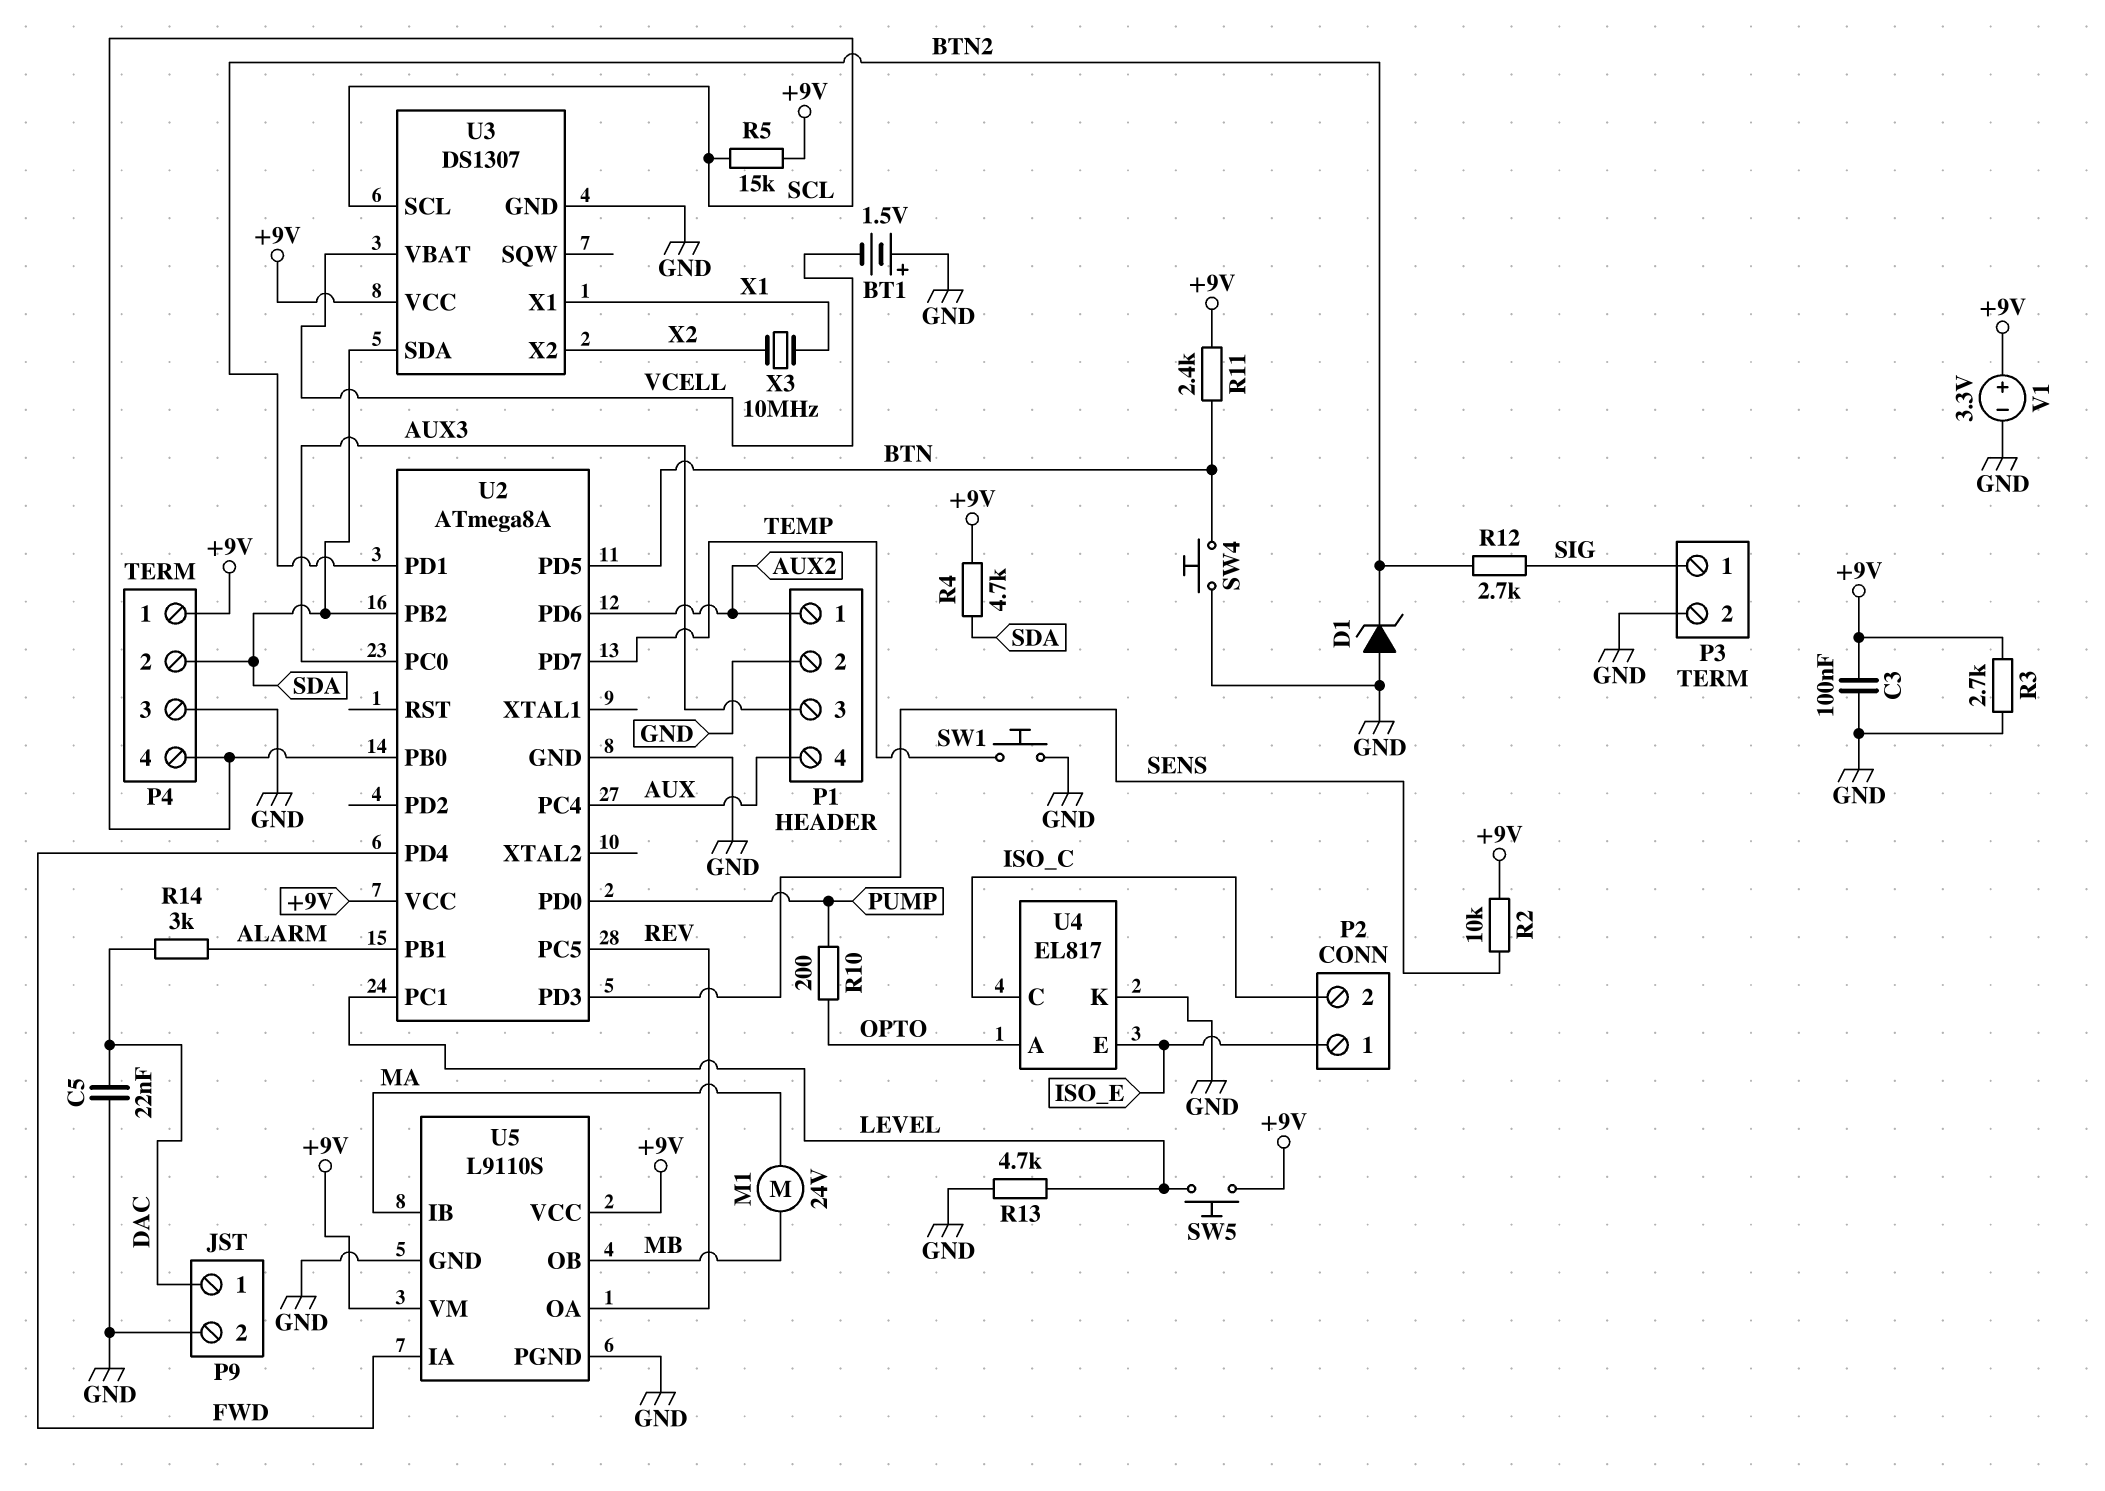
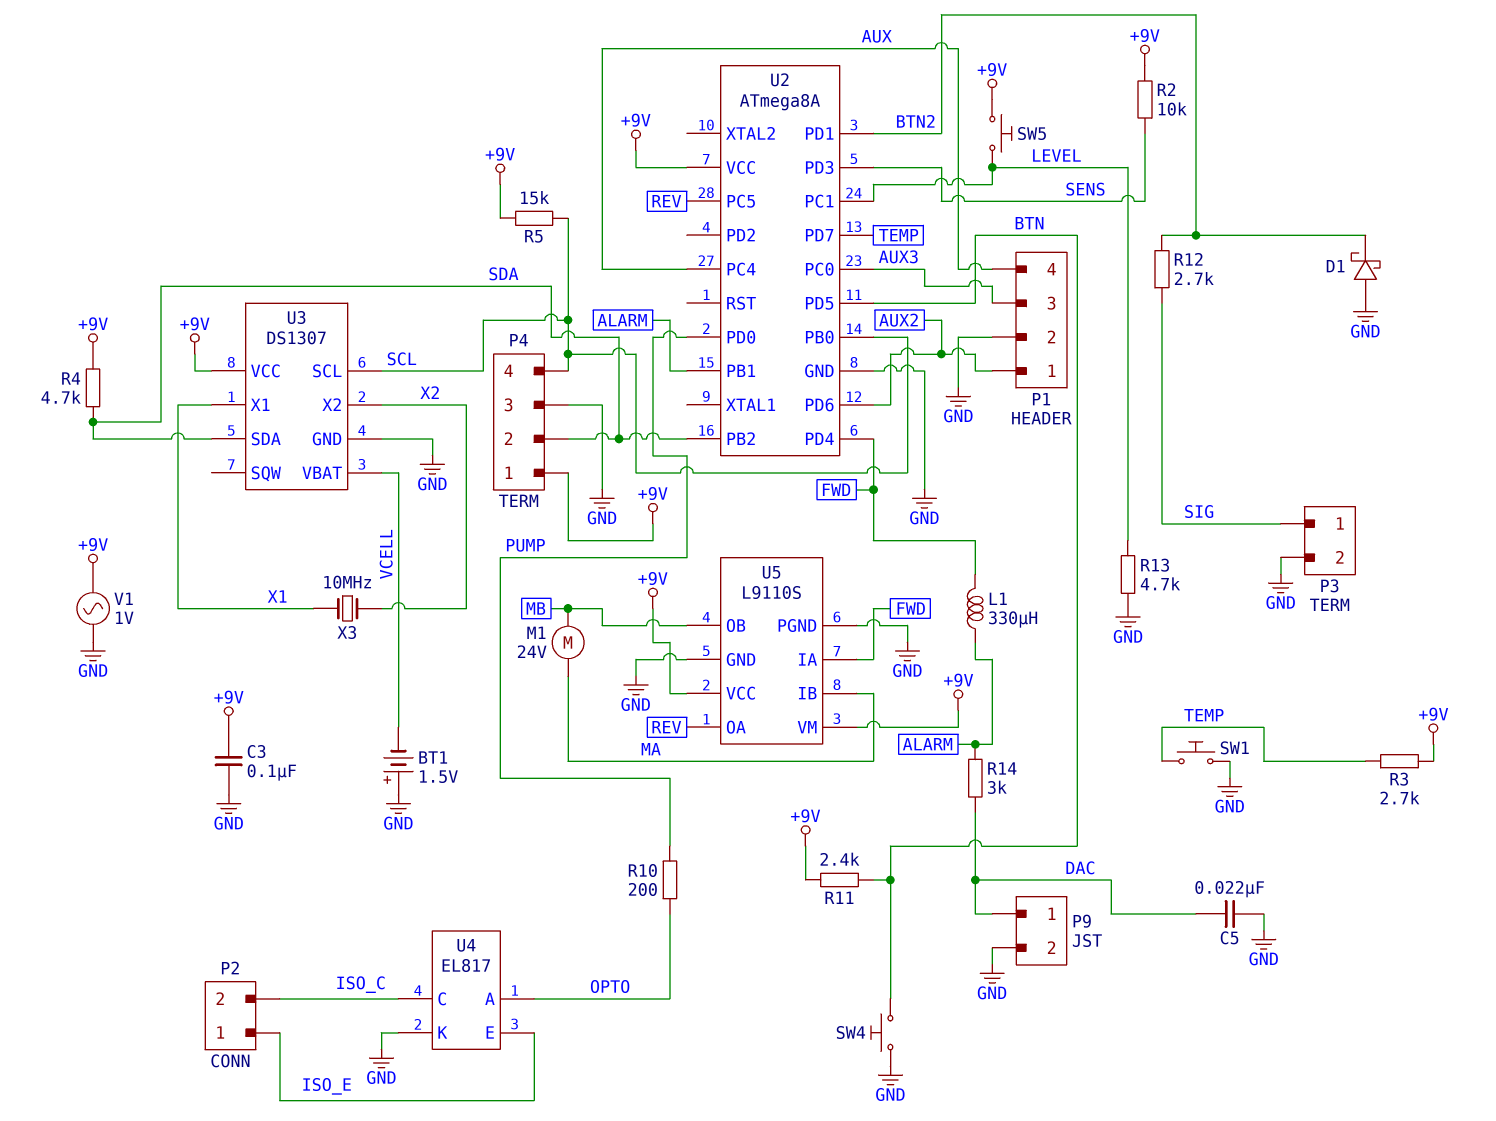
D1: zener (A GND, K BTN2) -> schottky (A GND, K BTN2)
L1: none -> 330uH (ALARM, FWD)
R3: 2.7k (+9V, GND) -> 2.7k (+9V, TEMP)
V1: 3.3V (plus +9V, minus GND) -> AC 1V (+9V, GND)

